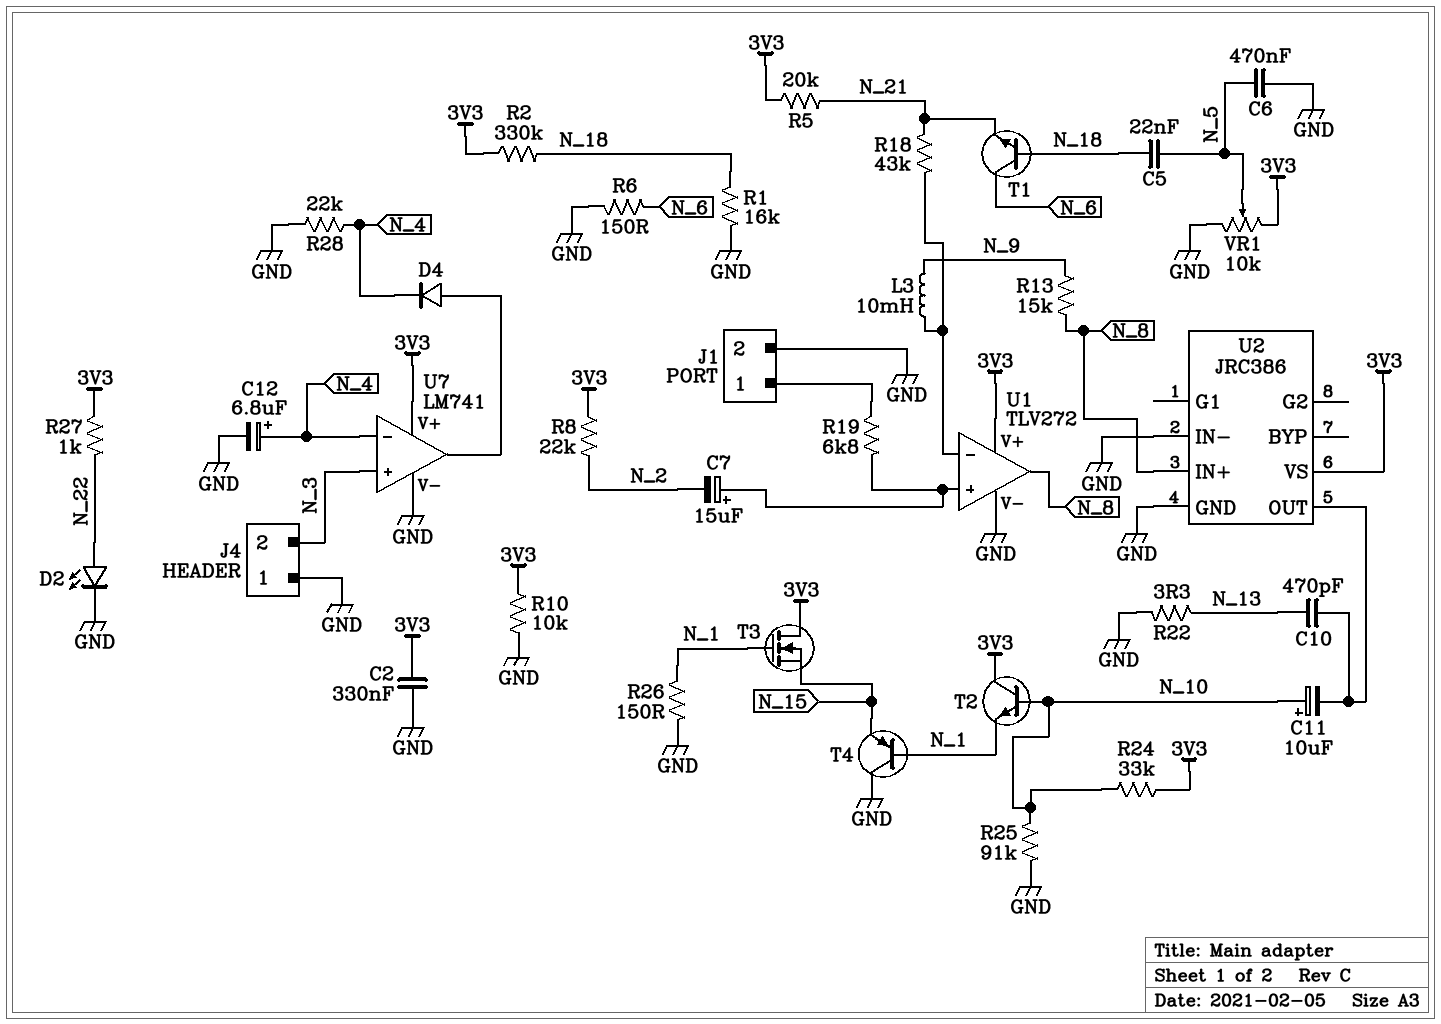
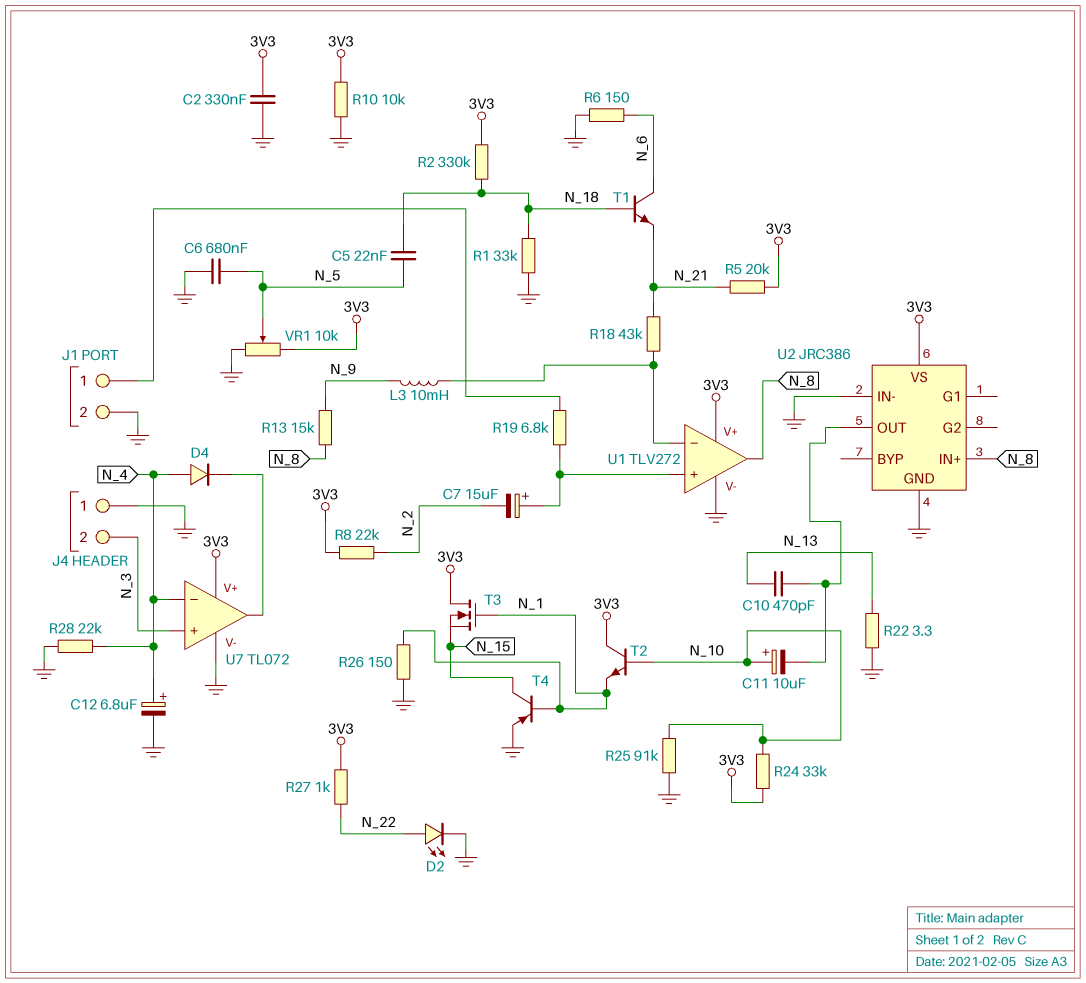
C6: 470nF (GND, N_5) -> 680nF (GND, N_5)
D4: diode (A U7/out, K N_4) -> diode (A N_4, K U7/out)
R1: 16k (GND, N_18) -> 33k (GND, N_18)
T4: PNP (B N_1, C GND, E N_15) -> PNP (B N_1, C N_15, E GND)
U7: LM741 -> TL072

